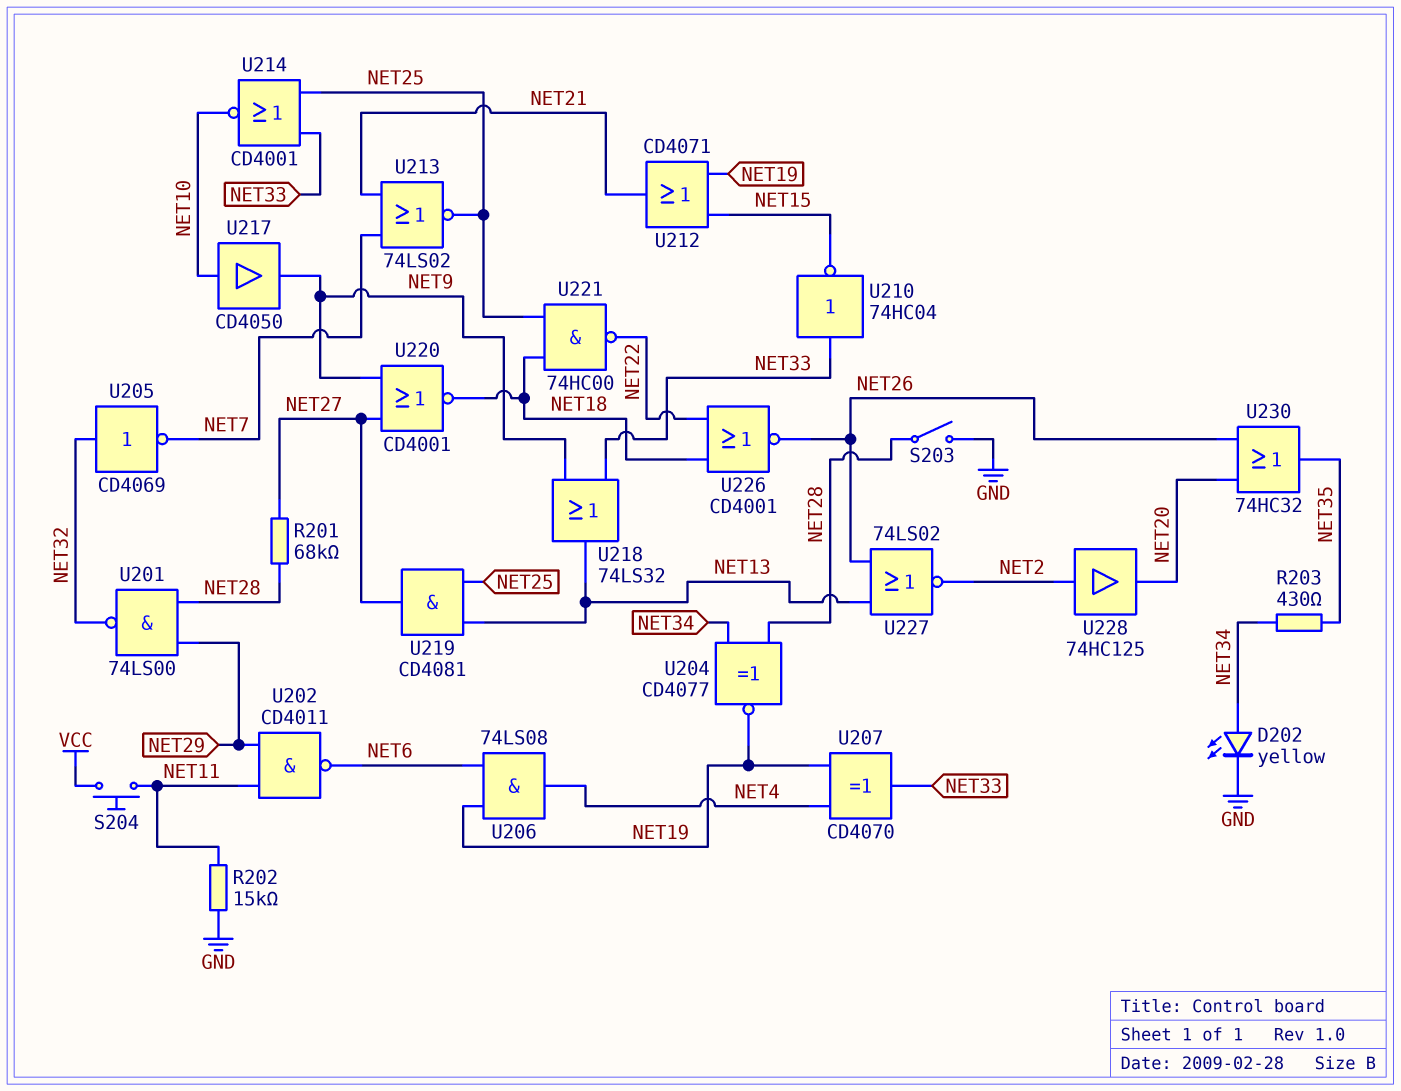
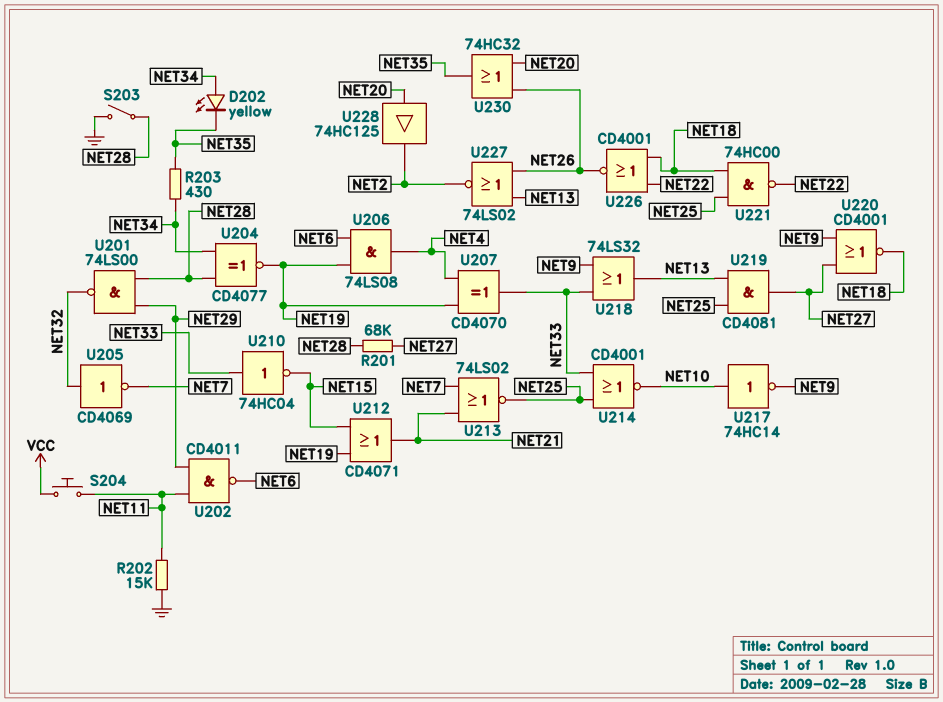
D202: LED yellow (A NET34, K GND) -> LED yellow (A NET34, K NET35)
U217: buffer CD4050 (in NET10, out NET9) -> NOT 74HC14 (in NET10, out NET9)
U228: buffer 74HC125 (in NET2, out NET20) -> buffer 74HC125 (in NET20, out NET2)

